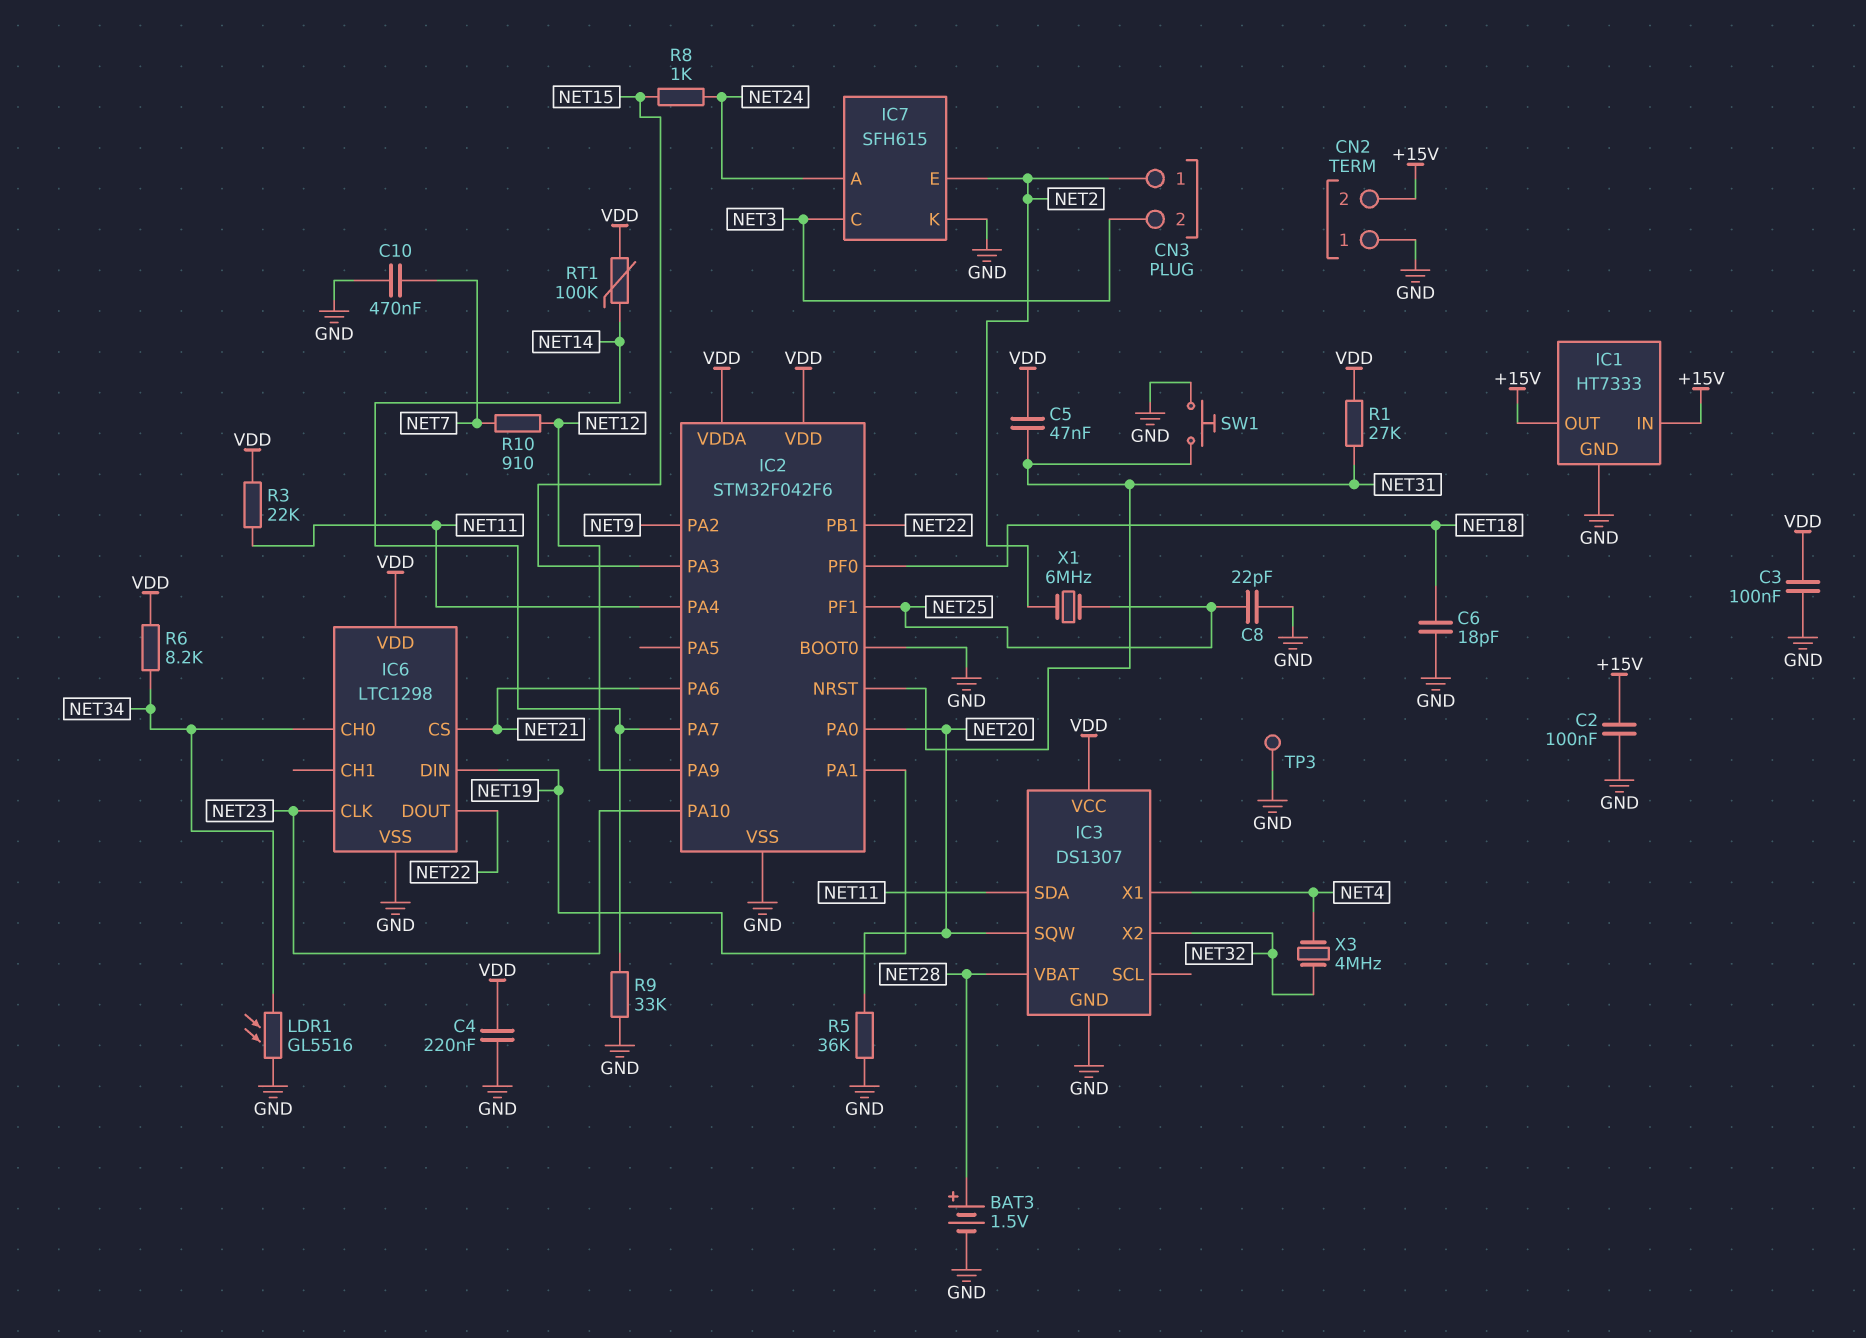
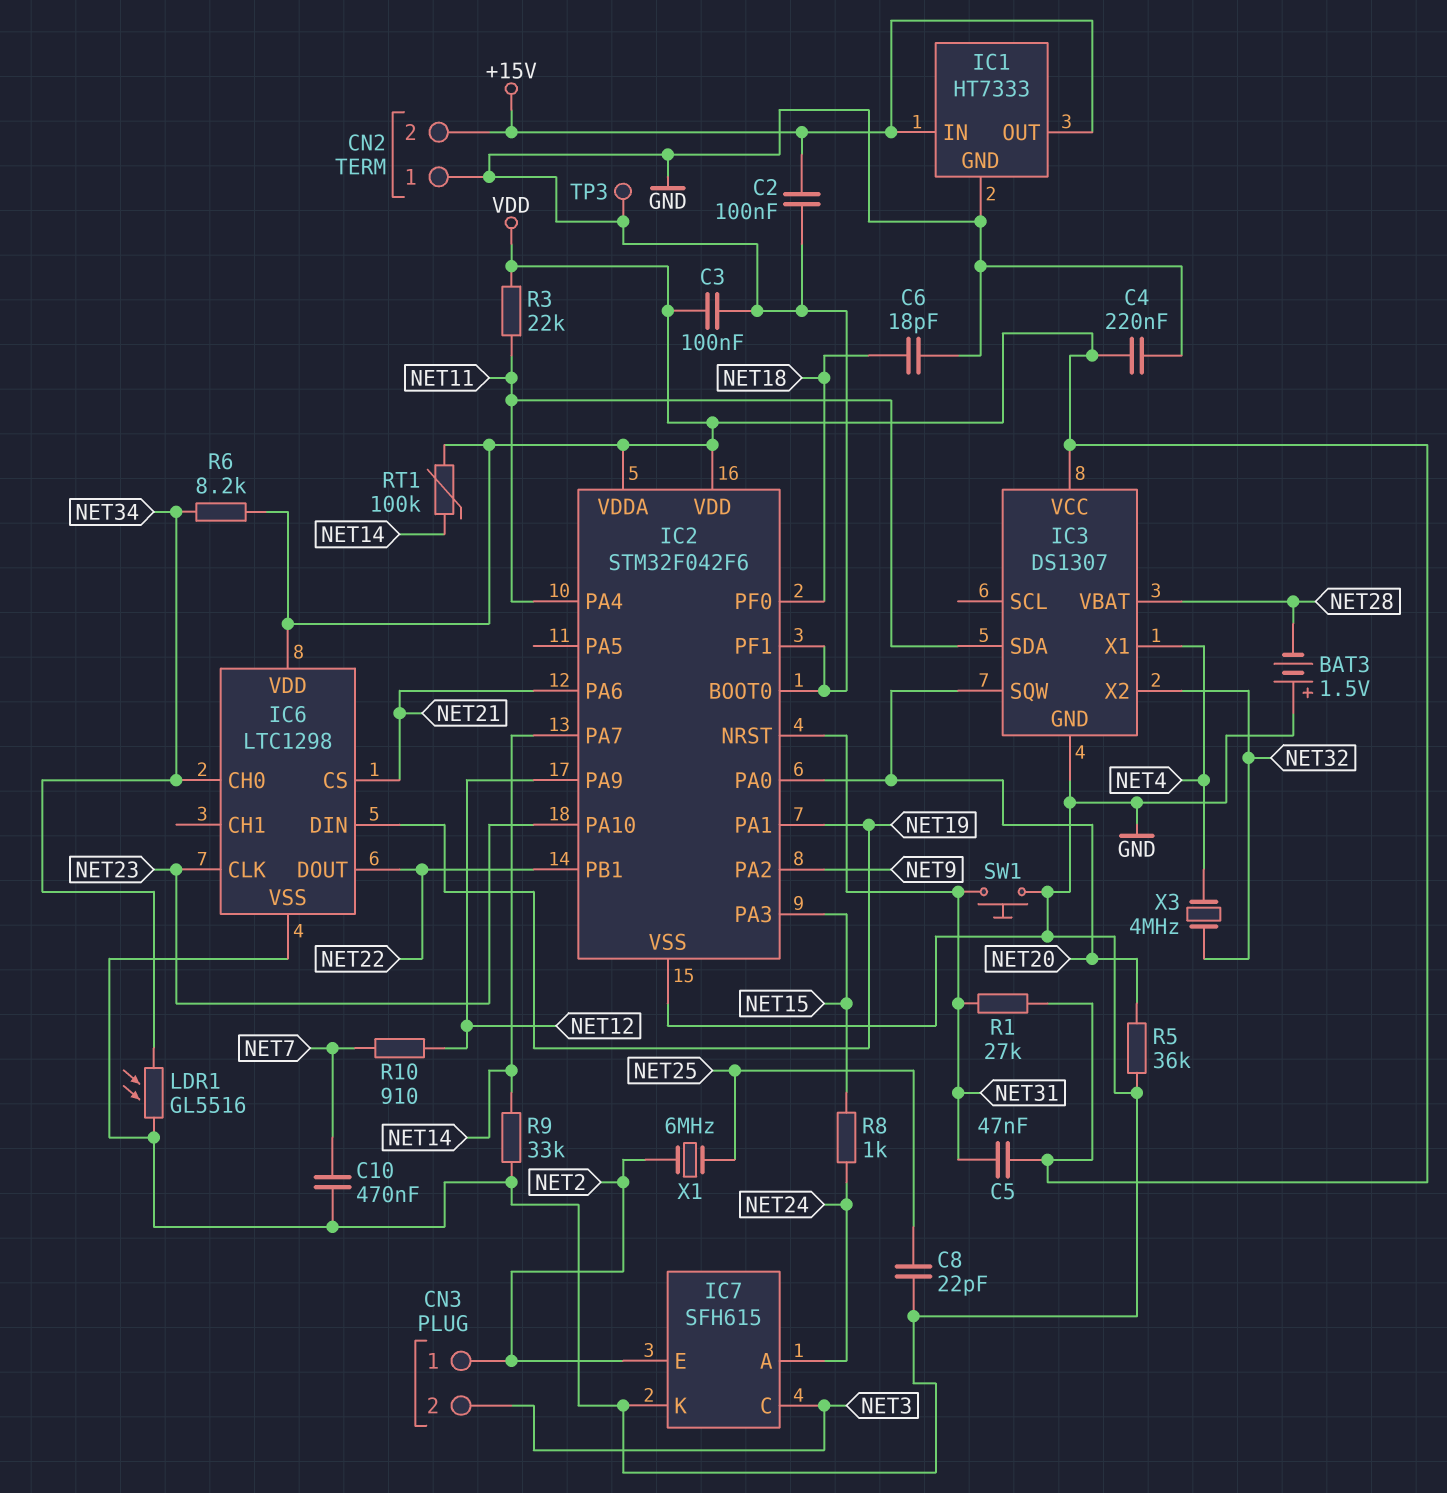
BAT3: 1.5V (plus NET28, minus GND) -> 1.5V (plus GND, minus NET28)
IC2 pin PF1: NET25 -> GND

